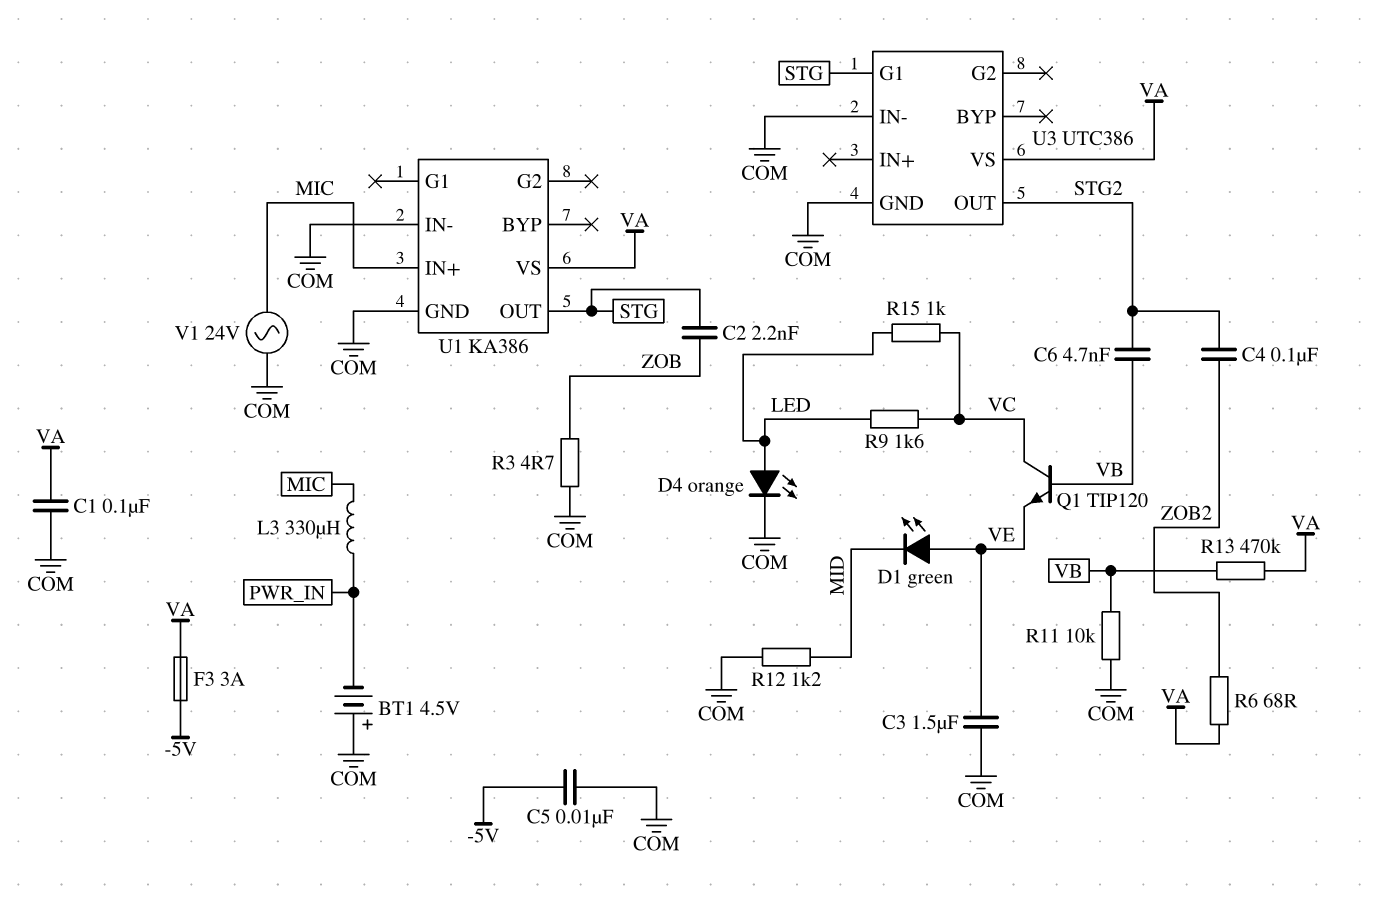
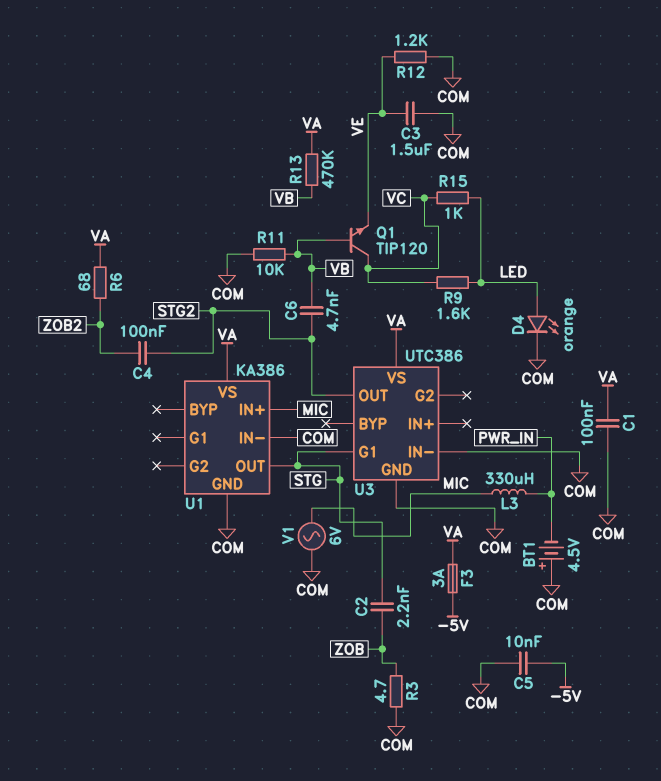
D1: LED green (A VE, K MID) -> none
R12: 1.2k (COM, MID) -> 1.2k (COM, VE)
V1: AC 24V (COM, MIC) -> AC 6V (COM, MIC)

